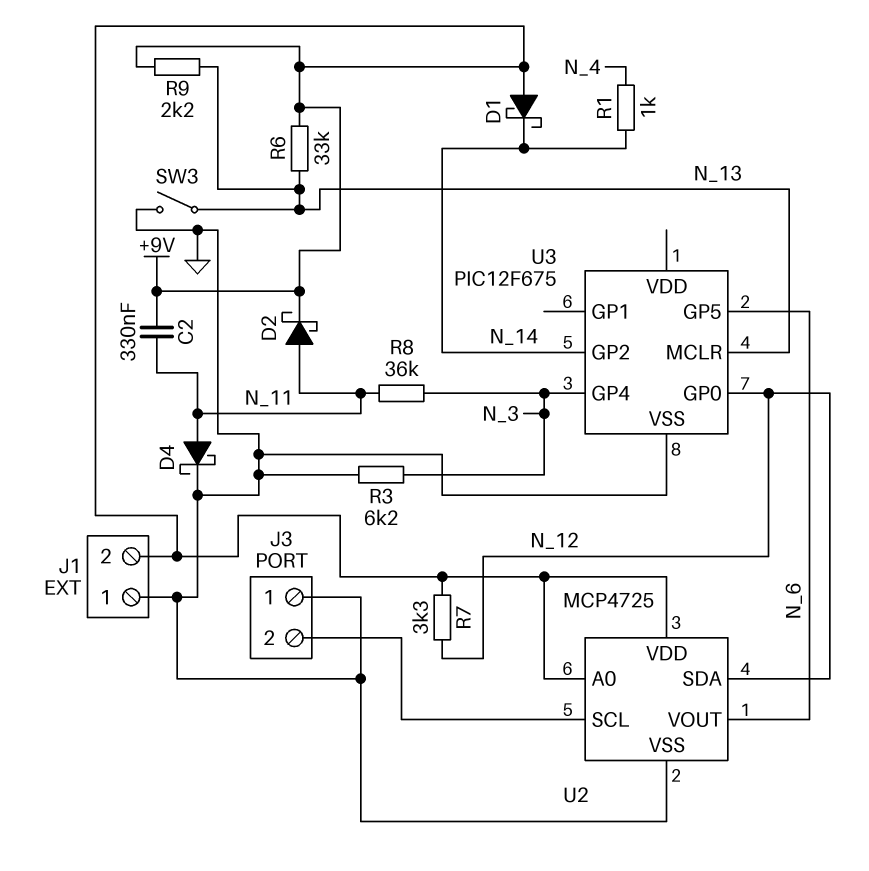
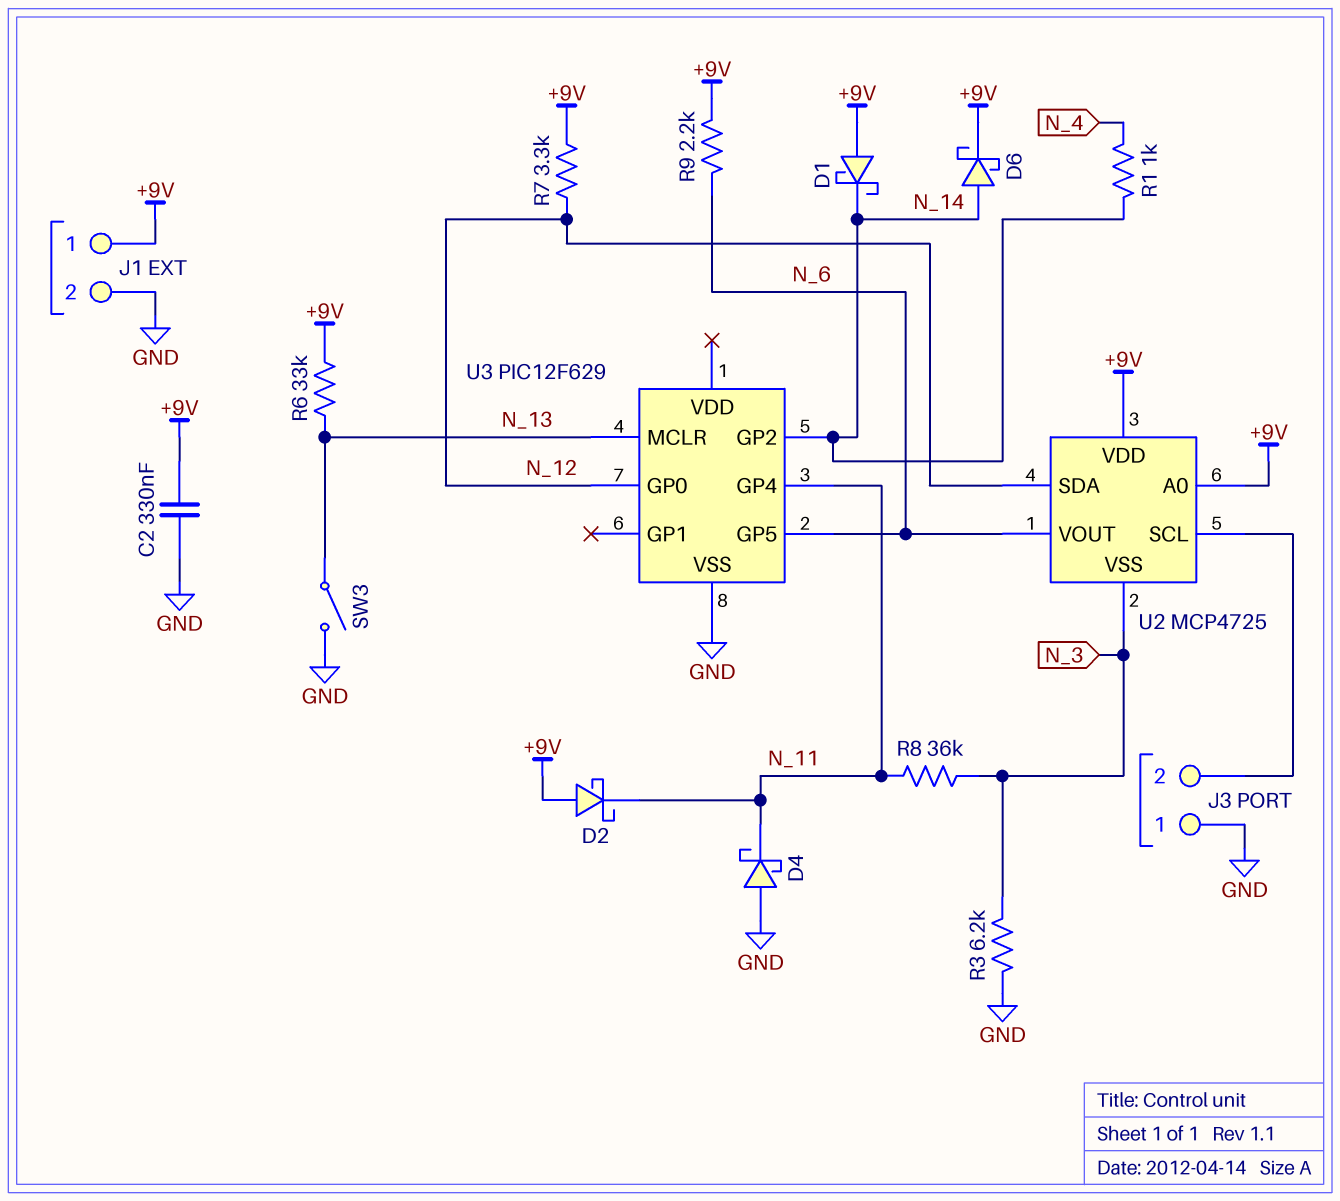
C2: 330nF (+9V, N_11) -> 330nF (+9V, GND)
D2: schottky (A N_11, K +9V) -> schottky (A +9V, K N_11)
D4: schottky (A N_11, K GND) -> schottky (A GND, K N_11)
D6: none -> schottky (A N_14, K +9V)
J1 pin 1: GND -> +9V
J1 pin 2: +9V -> GND
R9: 2.2k (+9V, N_13) -> 2.2k (+9V, N_6)
U2 pin VSS: GND -> N_3
U3: PIC12F675 -> PIC12F629
U3 pin GP4: N_3 -> N_11

